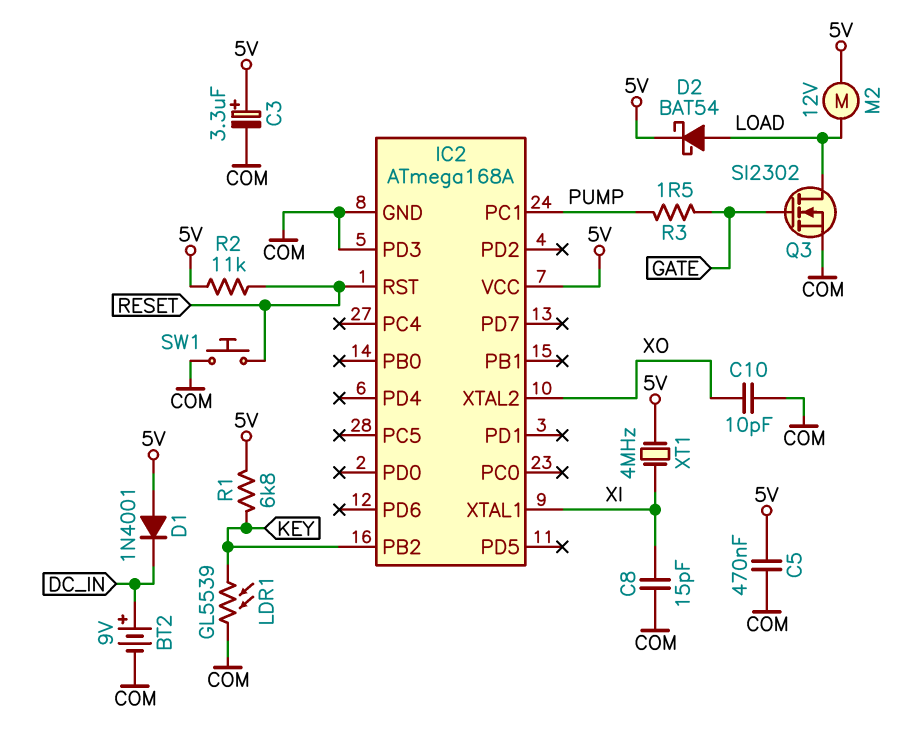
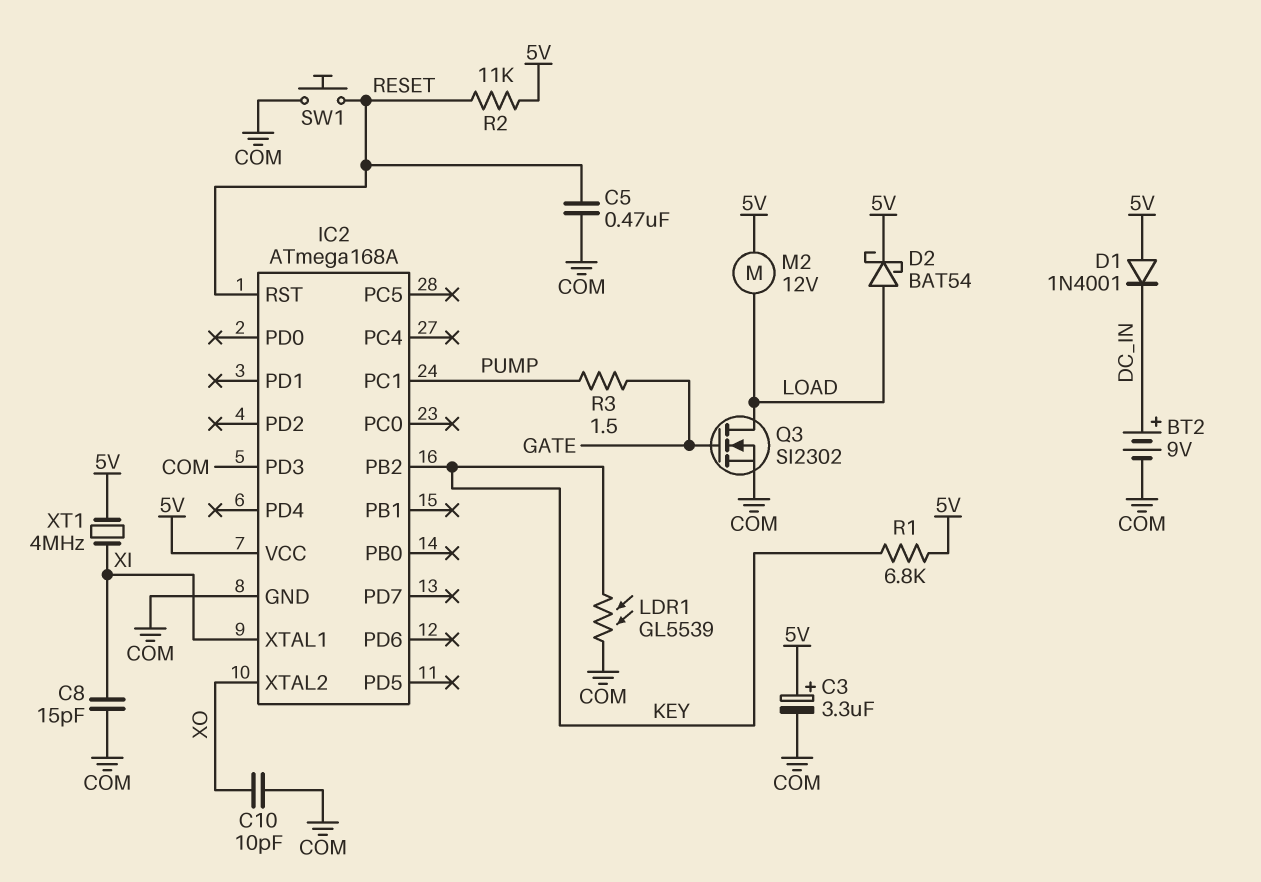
C5: 470nF (5V, COM) -> 470nF (COM, RESET)

